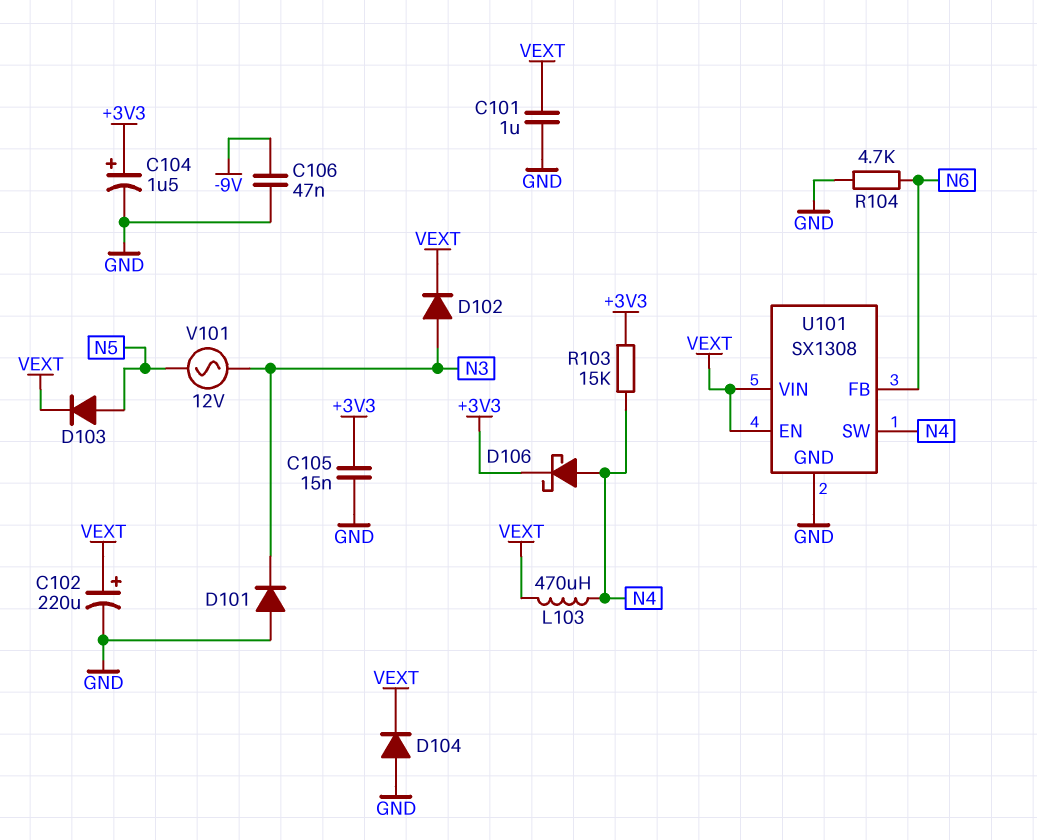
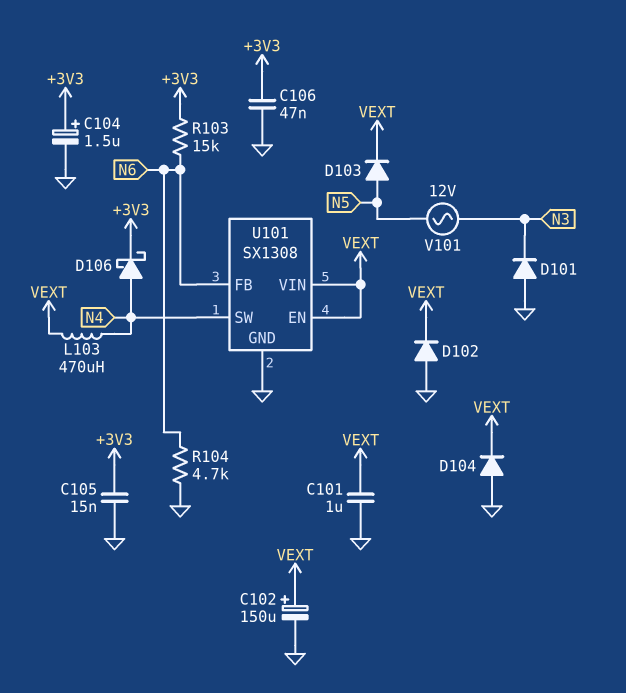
C102: 220uF (plus VEXT, minus GND) -> 150uF (plus VEXT, minus GND)
C106: 47nF (-9V, GND) -> 47nF (+3V3, GND)
D102: diode (A N3, K VEXT) -> diode (A GND, K VEXT)
R103: 15k (+3V3, N4) -> 15k (+3V3, N6)

